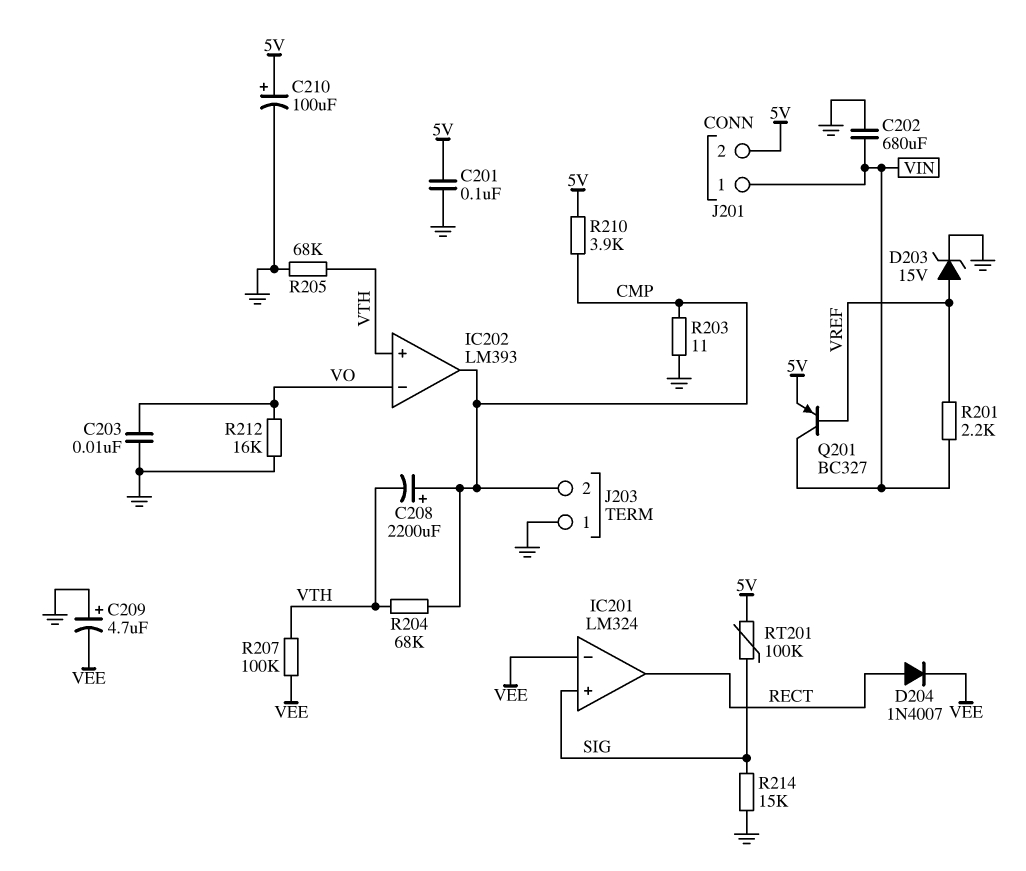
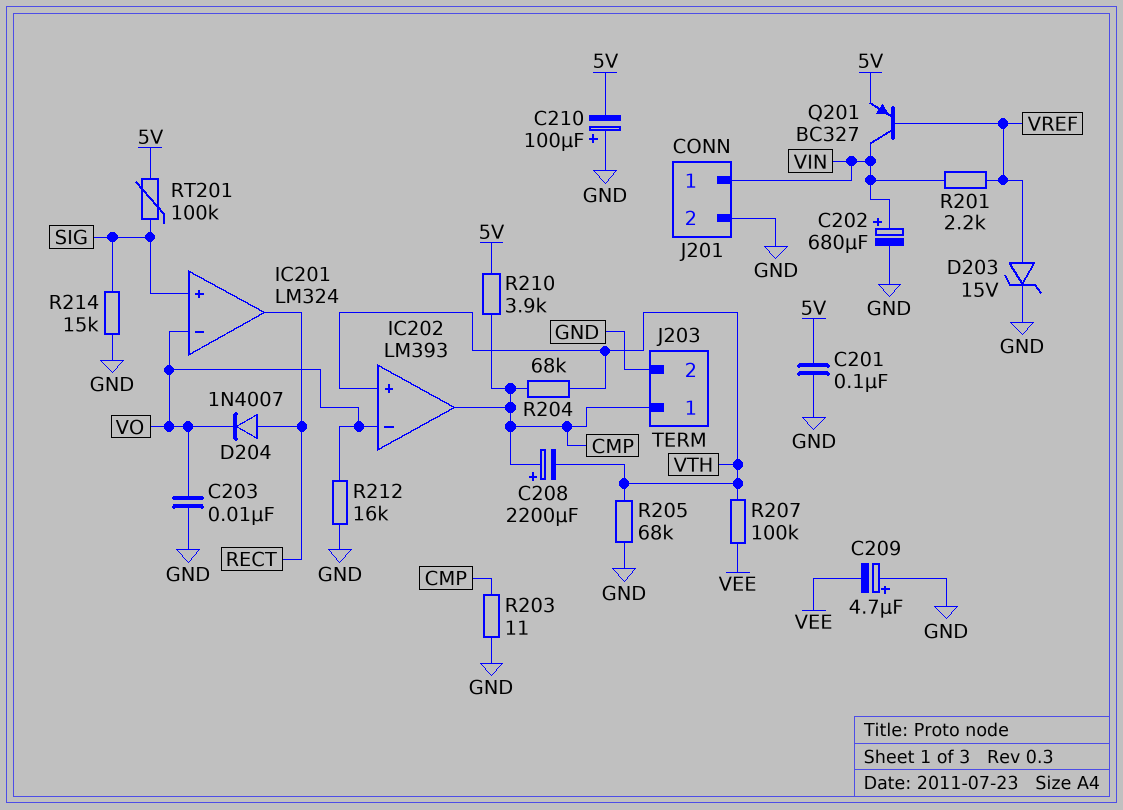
C202: 680uF (GND, VIN) -> 680uF (plus VIN, minus GND)
C210: 100uF (plus 5V, minus GND) -> 100uF (plus GND, minus 5V)
D204: diode 1N4007 (A RECT, K VEE) -> diode 1N4007 (A RECT, K VO)
IC201 pin in-: VEE -> VO
J201 pin 2: 5V -> GND
J203 pin 1: GND -> CMP
J203 pin 2: CMP -> GND

